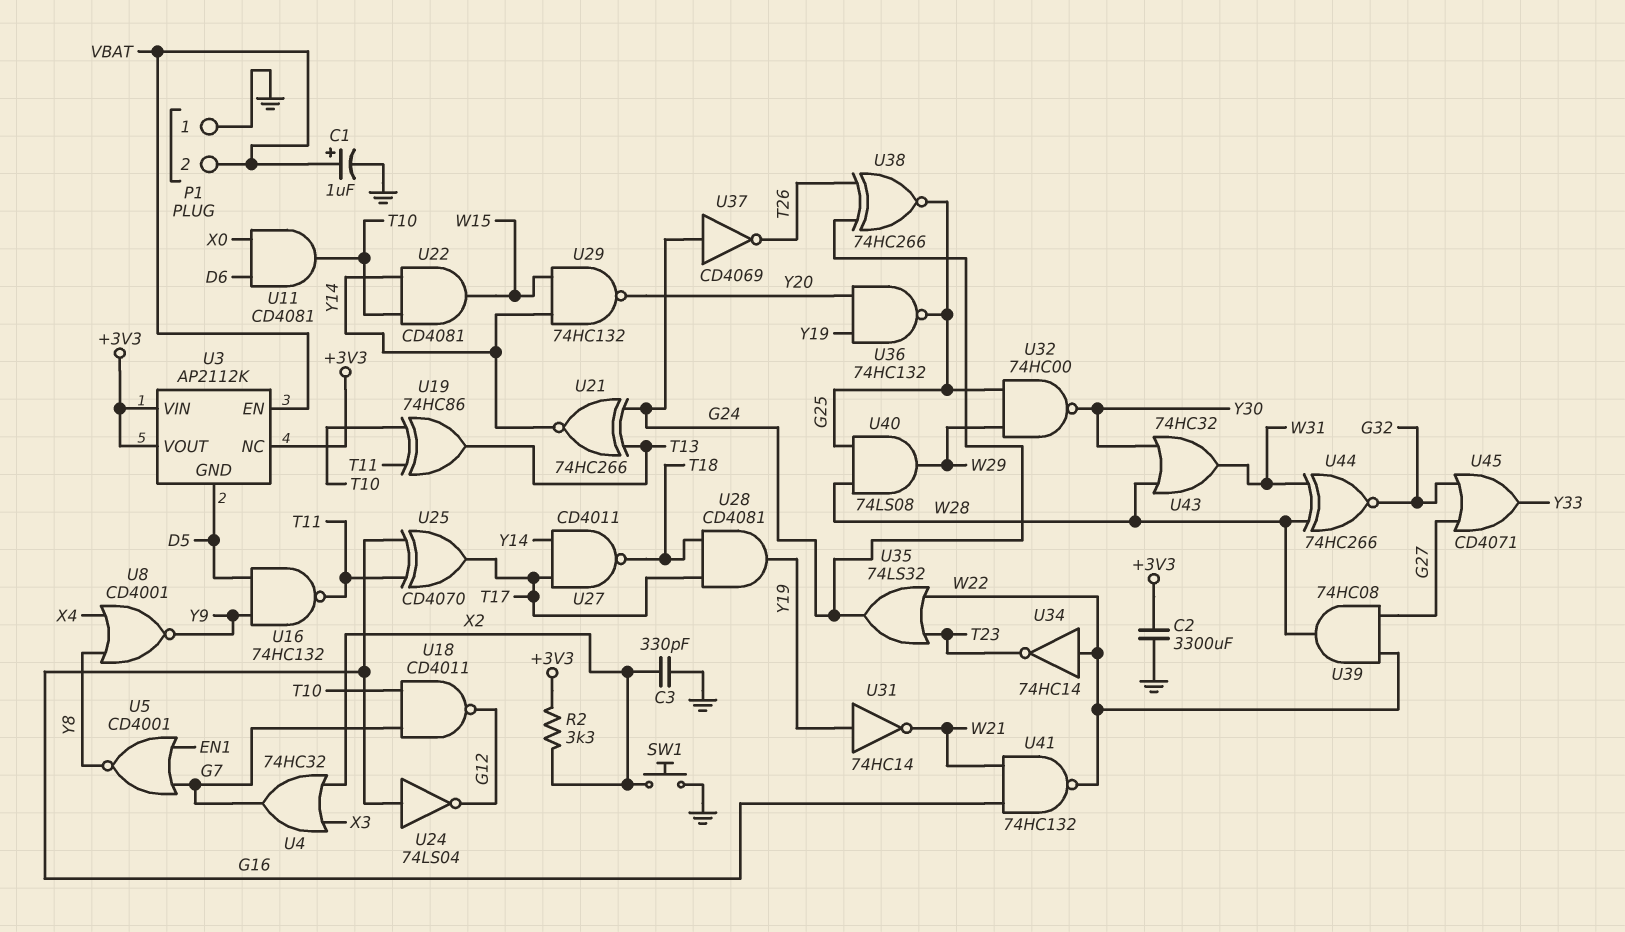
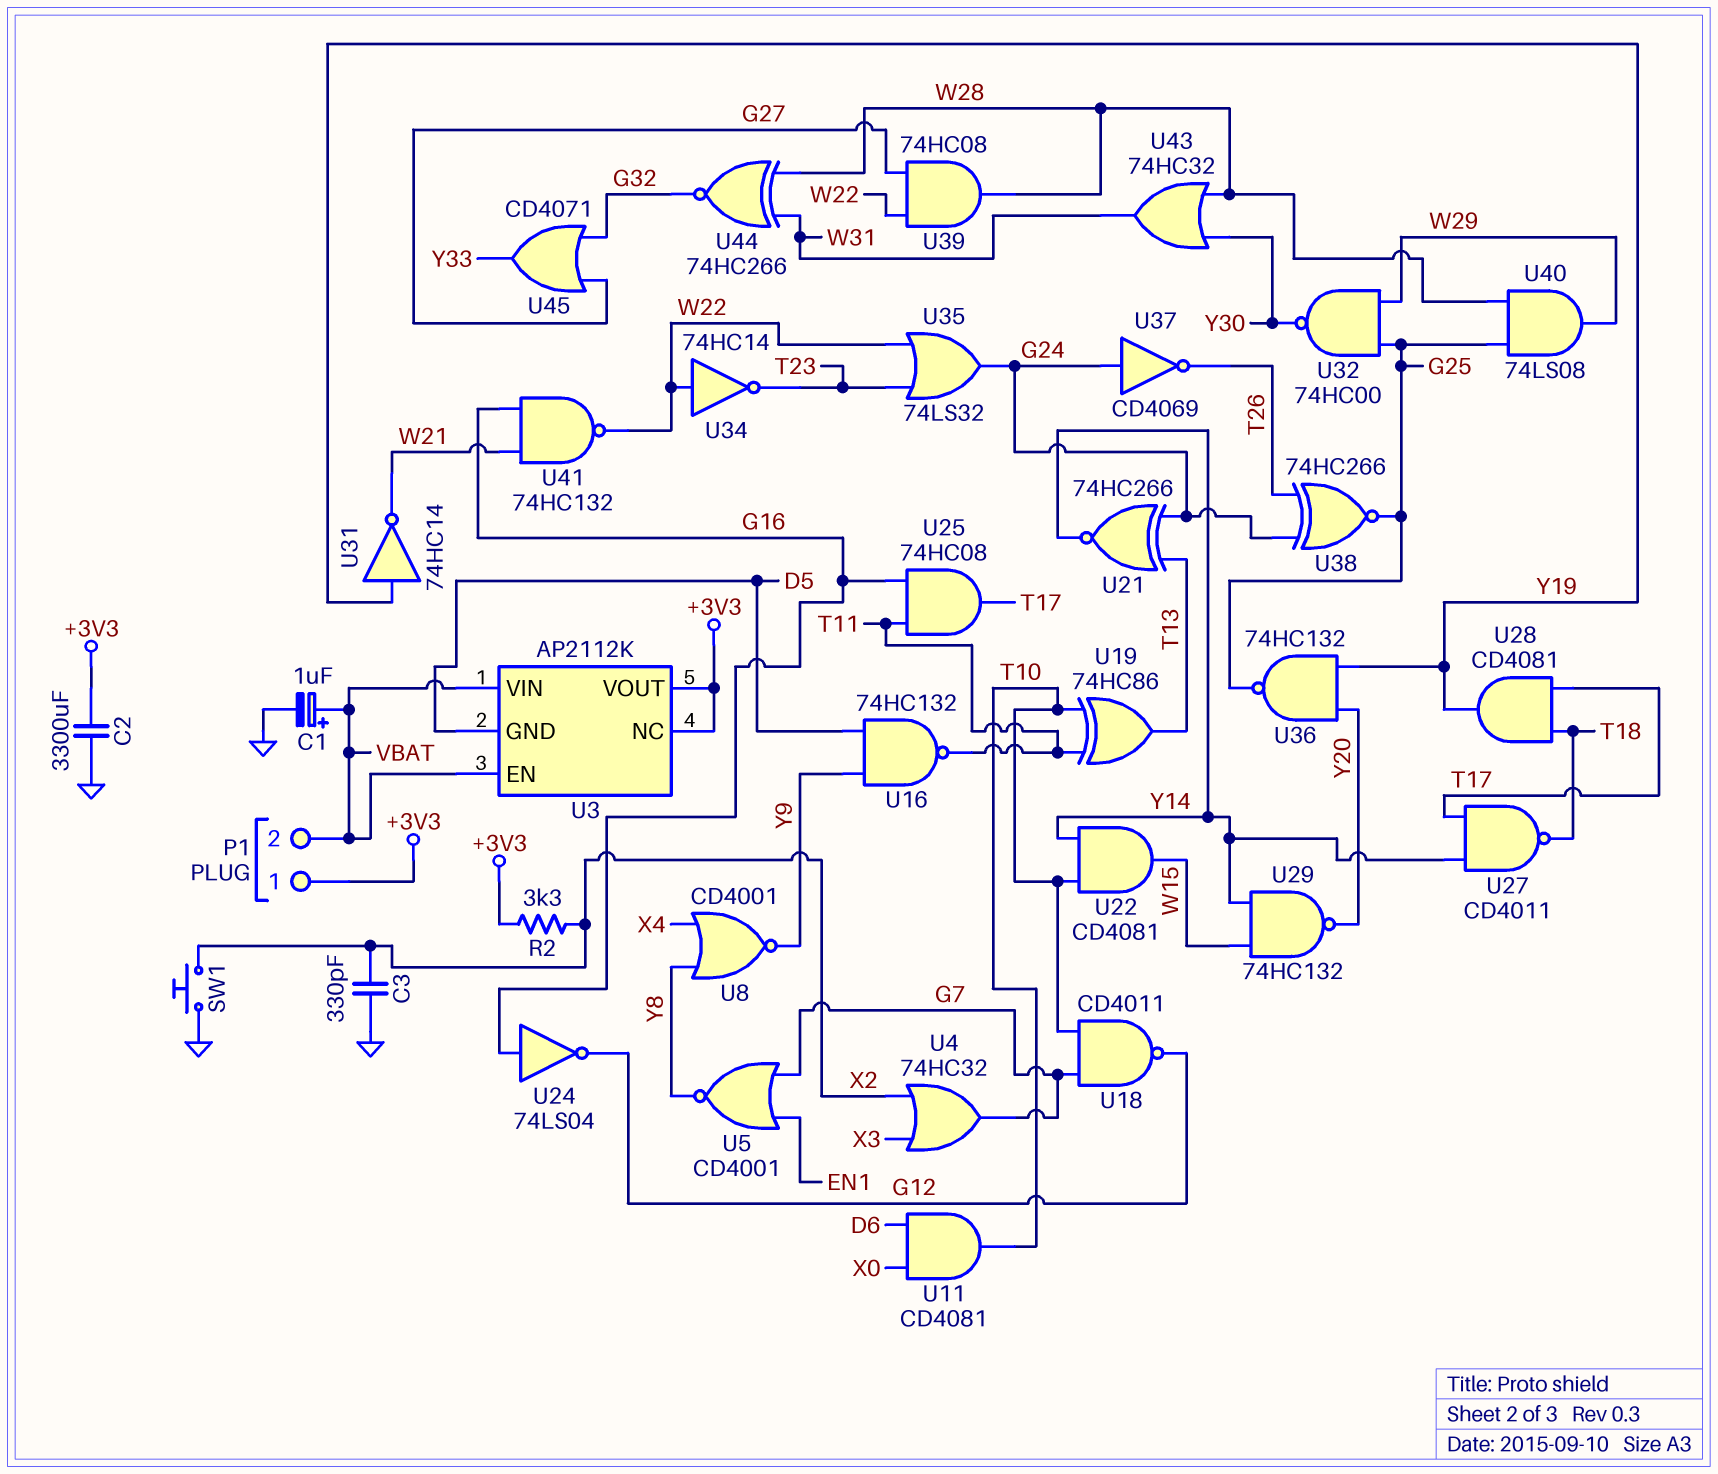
P1 pin 1: GND -> +3V3
U3 pin VIN: +3V3 -> VBAT
U25: XOR CD4070 (in G16, in T11, out T17) -> AND 74HC08 (in G16, in T11, out T17)

